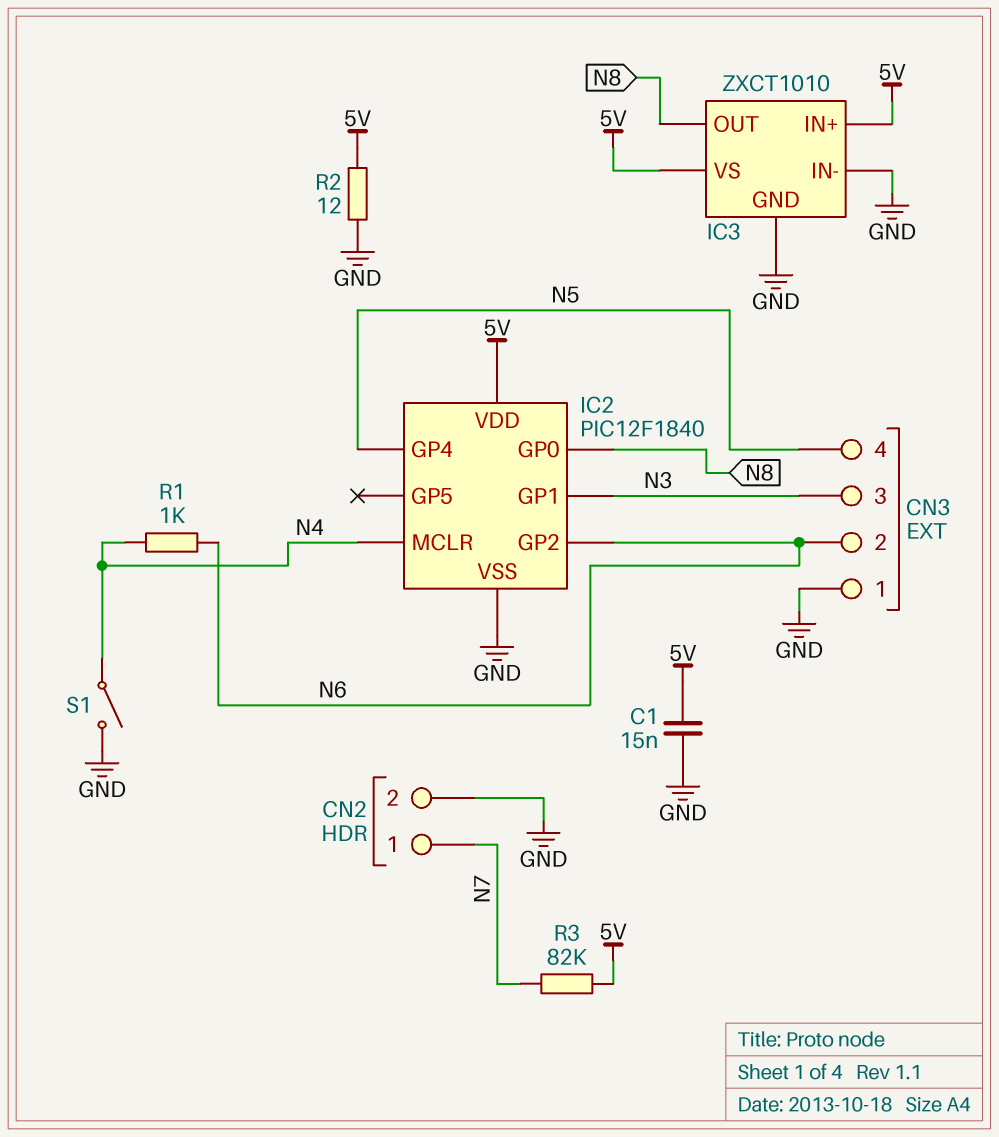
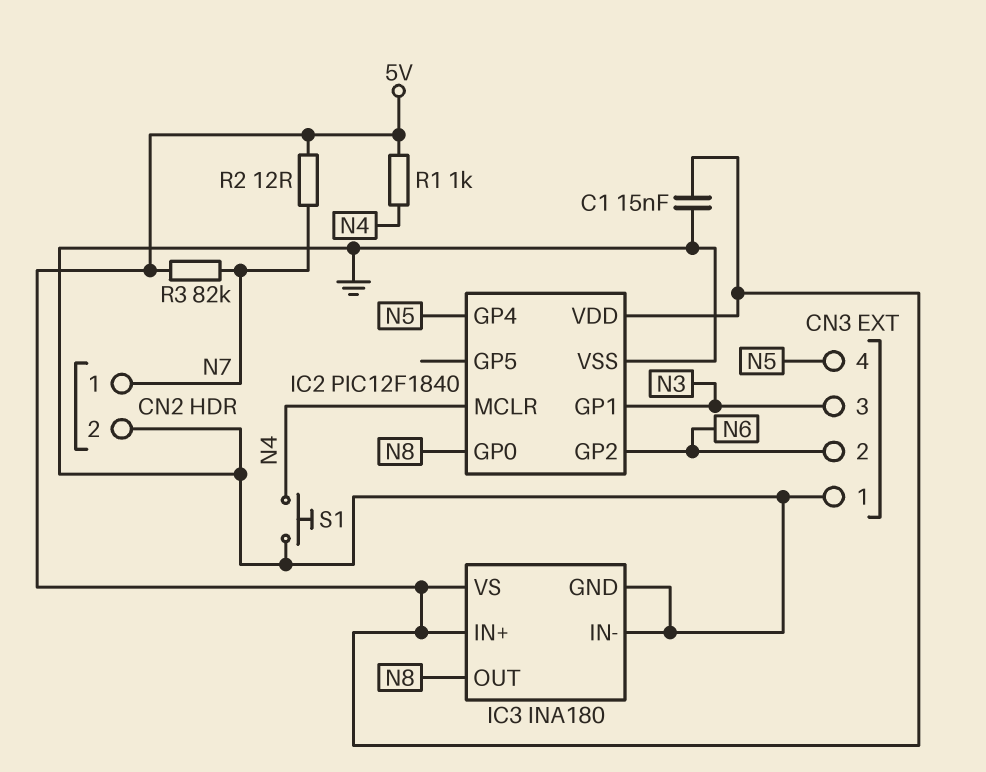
IC3: ZXCT1010 -> INA180
R1: 1k (N4, N6) -> 1k (5V, N4)
R2: 12 (5V, GND) -> 12 (5V, N7)
S1: switch (GND, N4) -> button (GND, N4)

